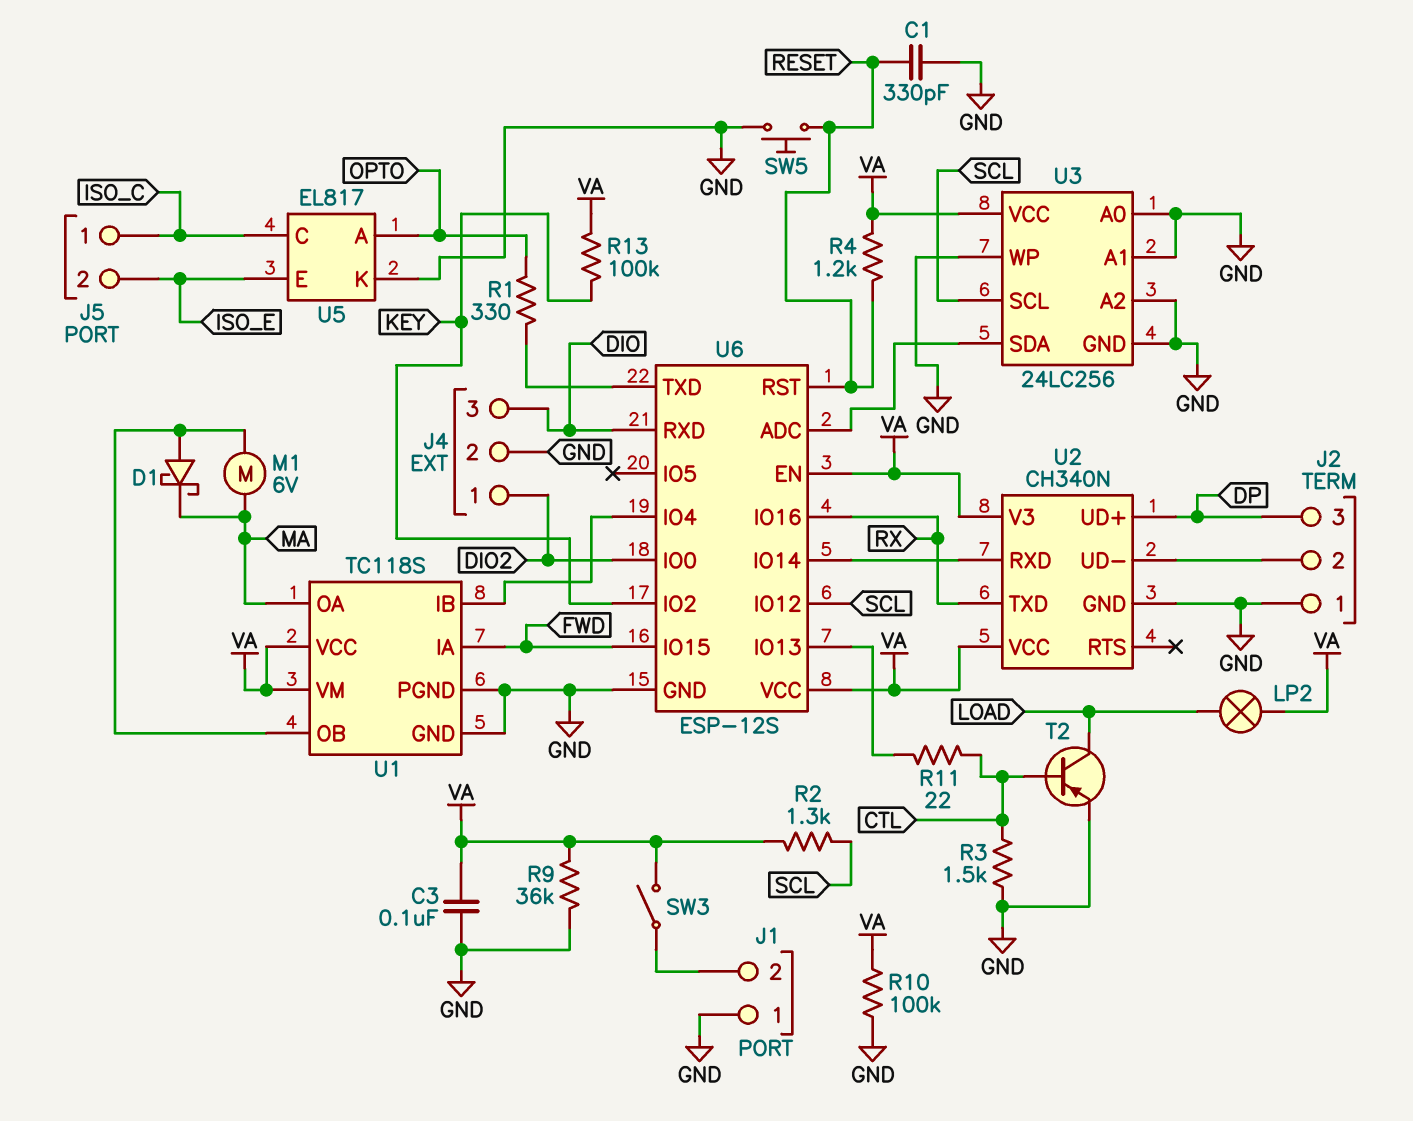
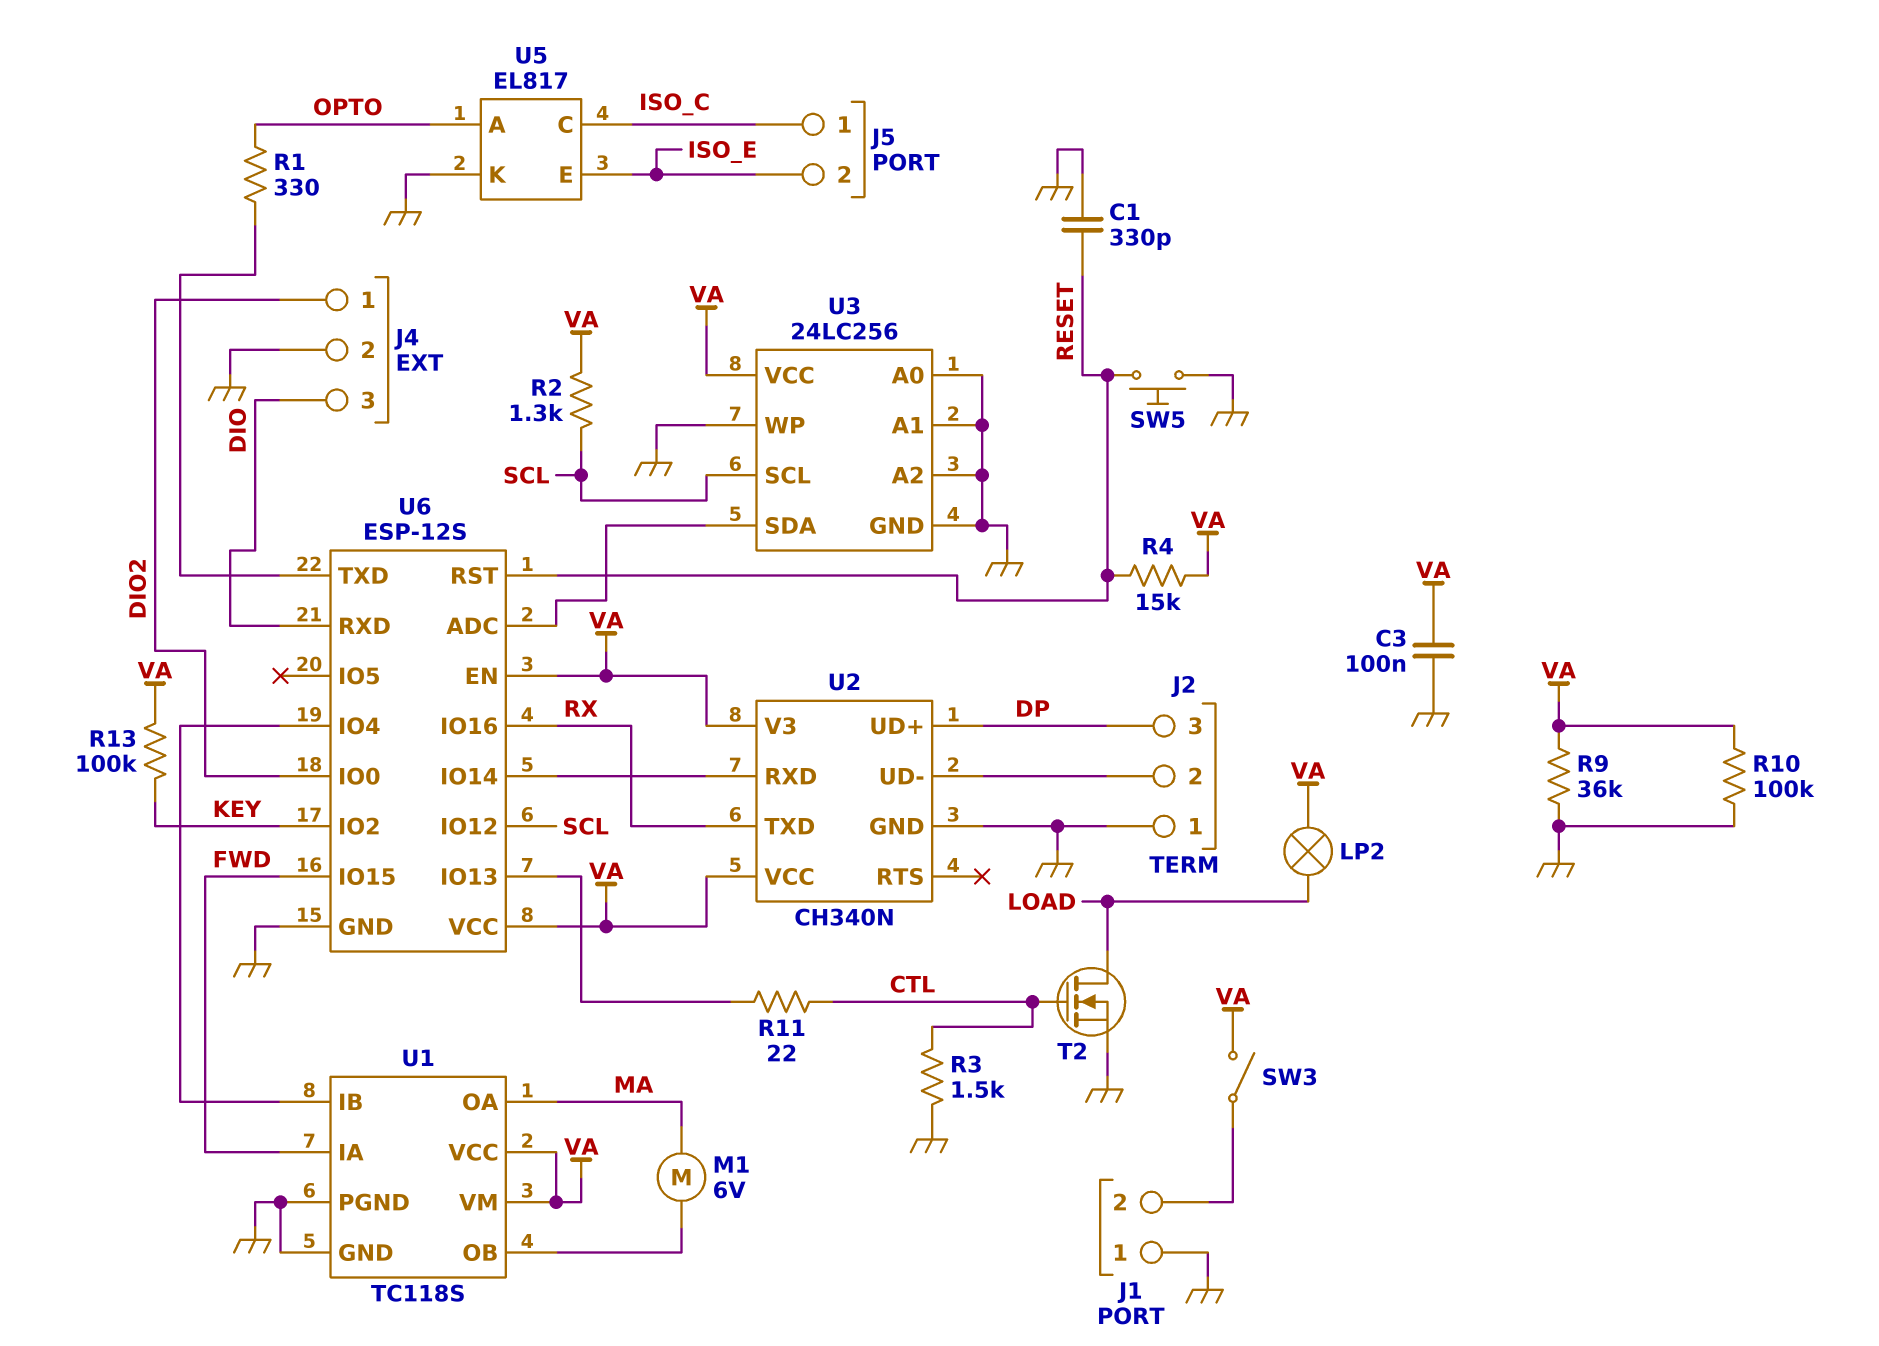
D1: schottky (A U1/OB, K MA) -> none
R4: 1.2k (RESET, VA) -> 15k (RESET, VA)
T2: PNP (B CTL, C LOAD, E GND) -> NMOS (G CTL, D LOAD, S GND)

